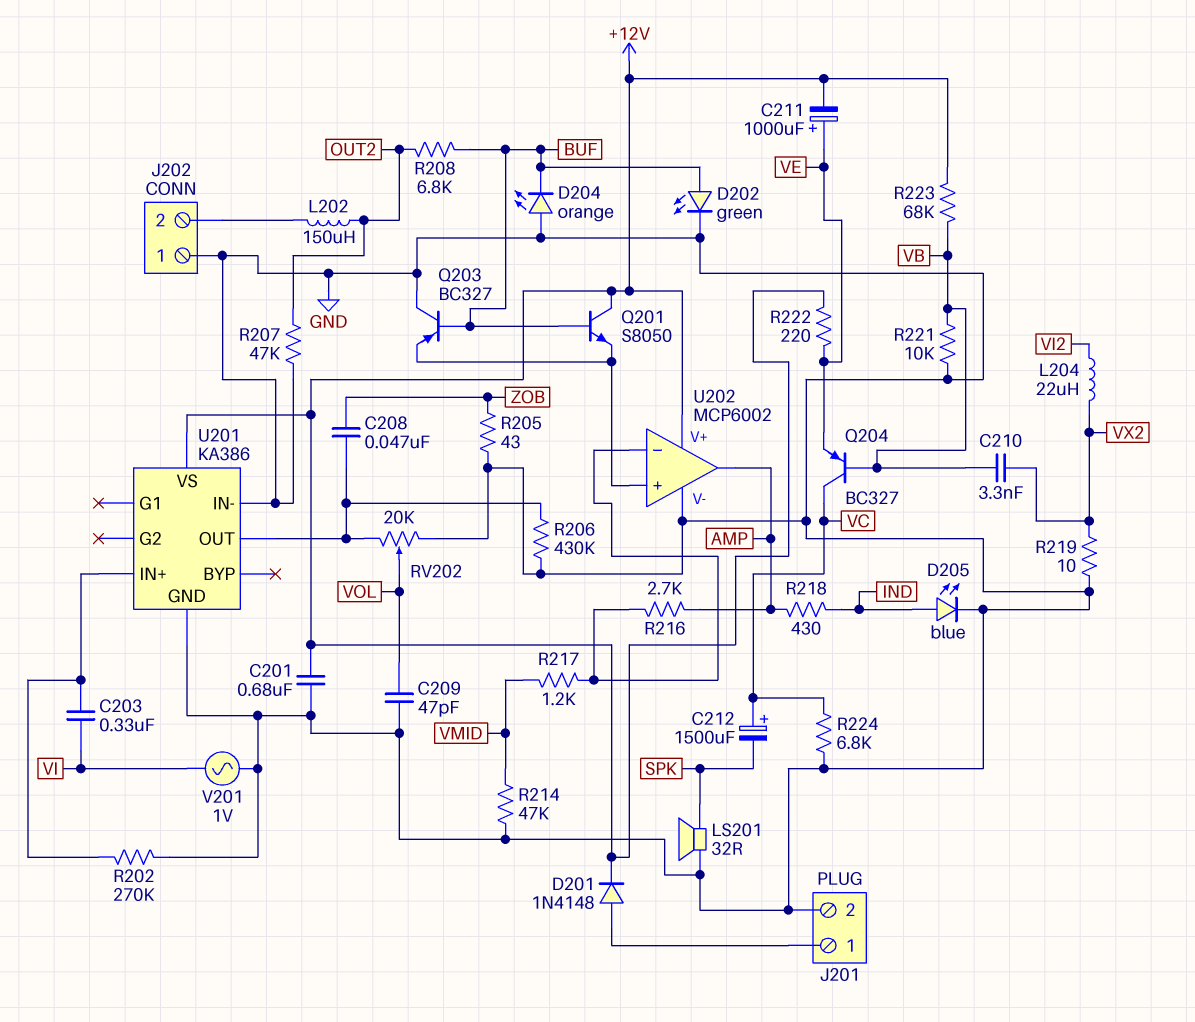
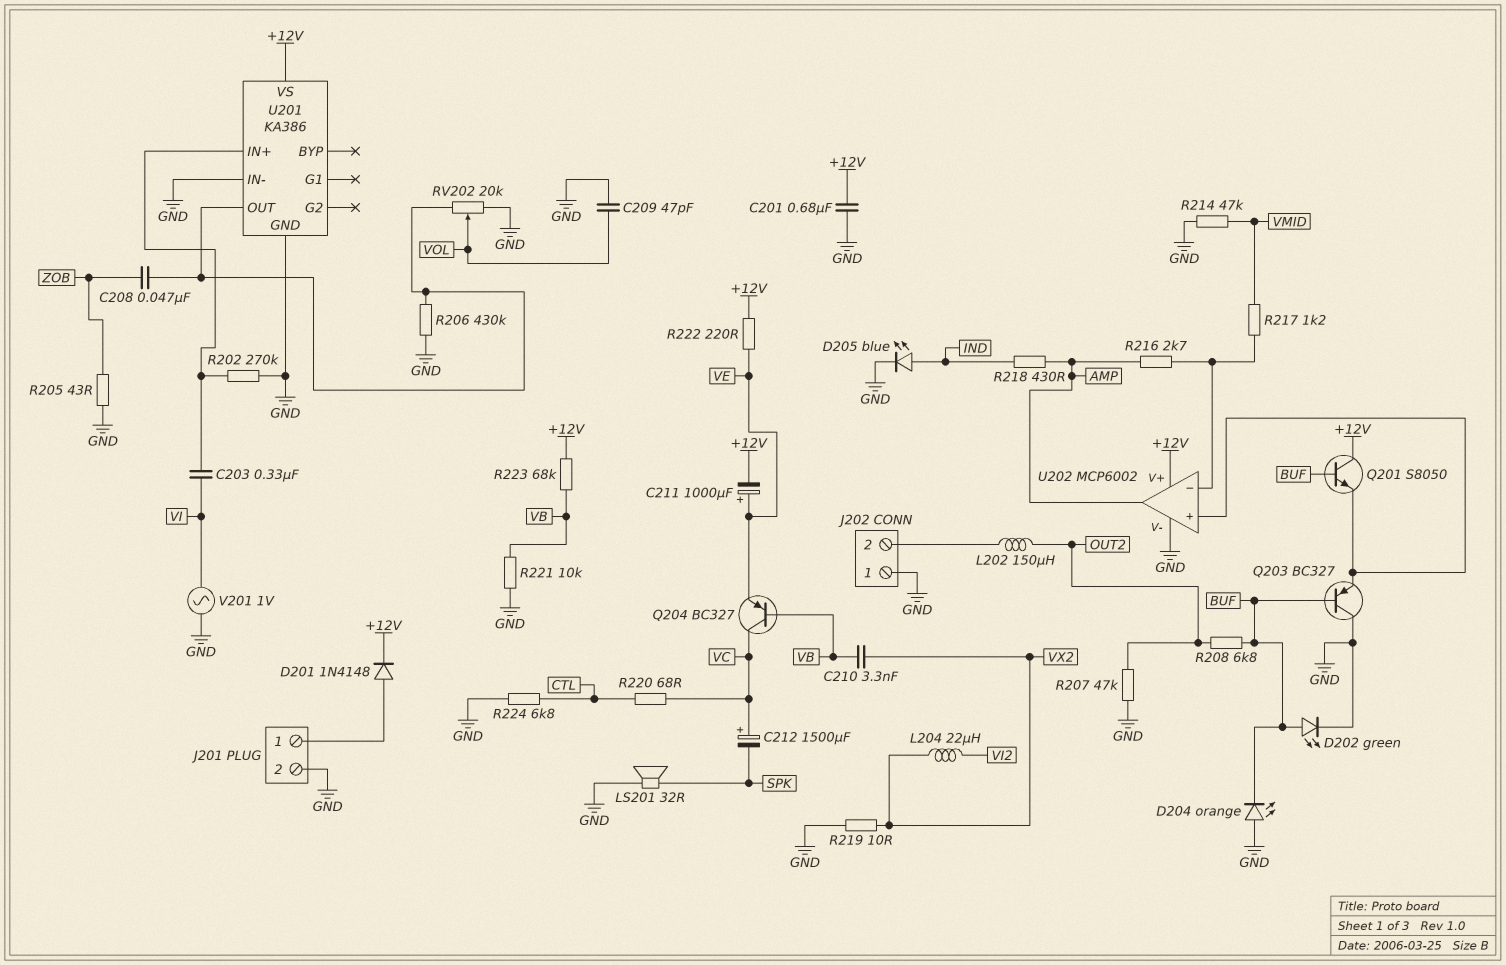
R220: none -> 68 (CTL, VC)
R224: 6.8k (GND, VC) -> 6.8k (CTL, GND)

